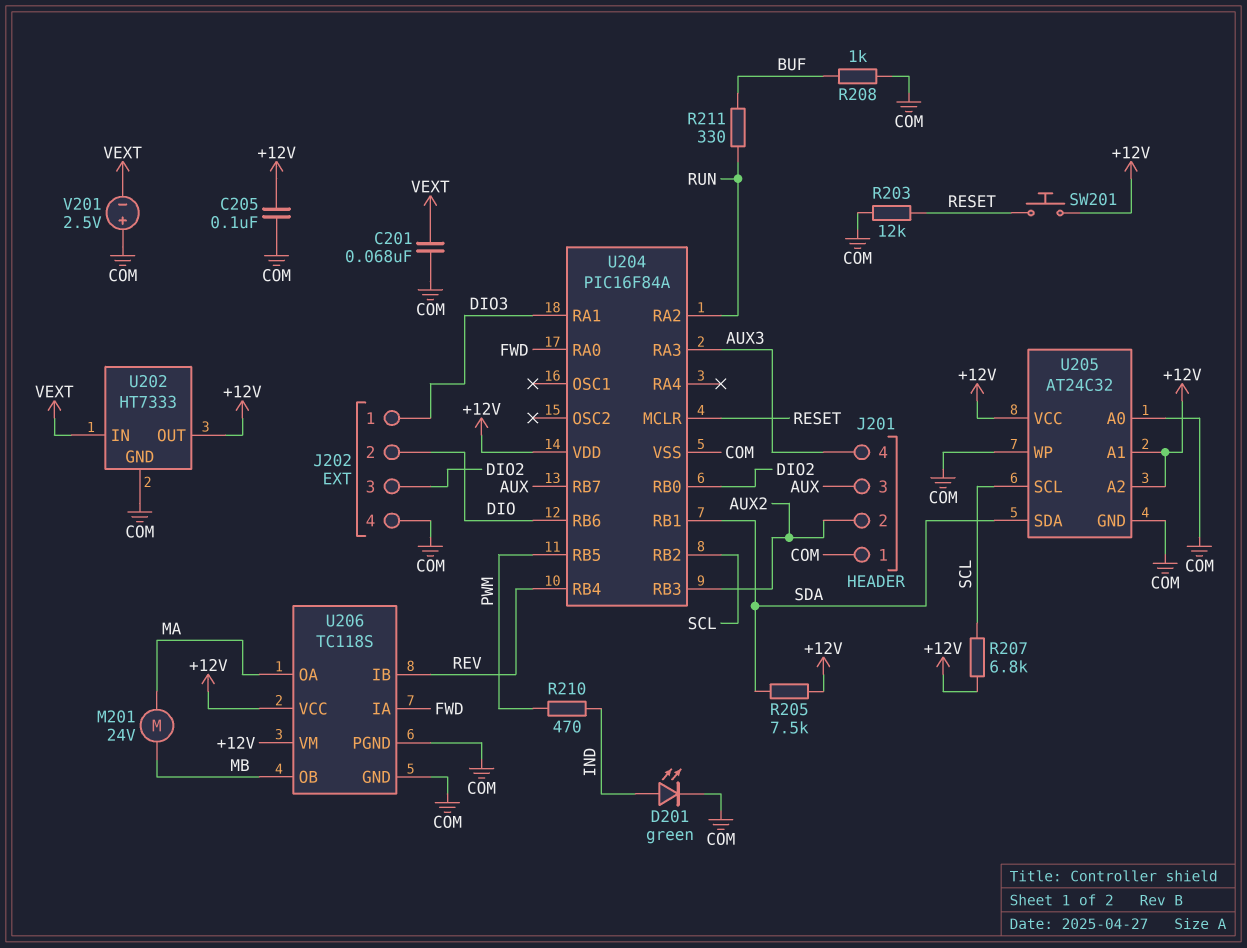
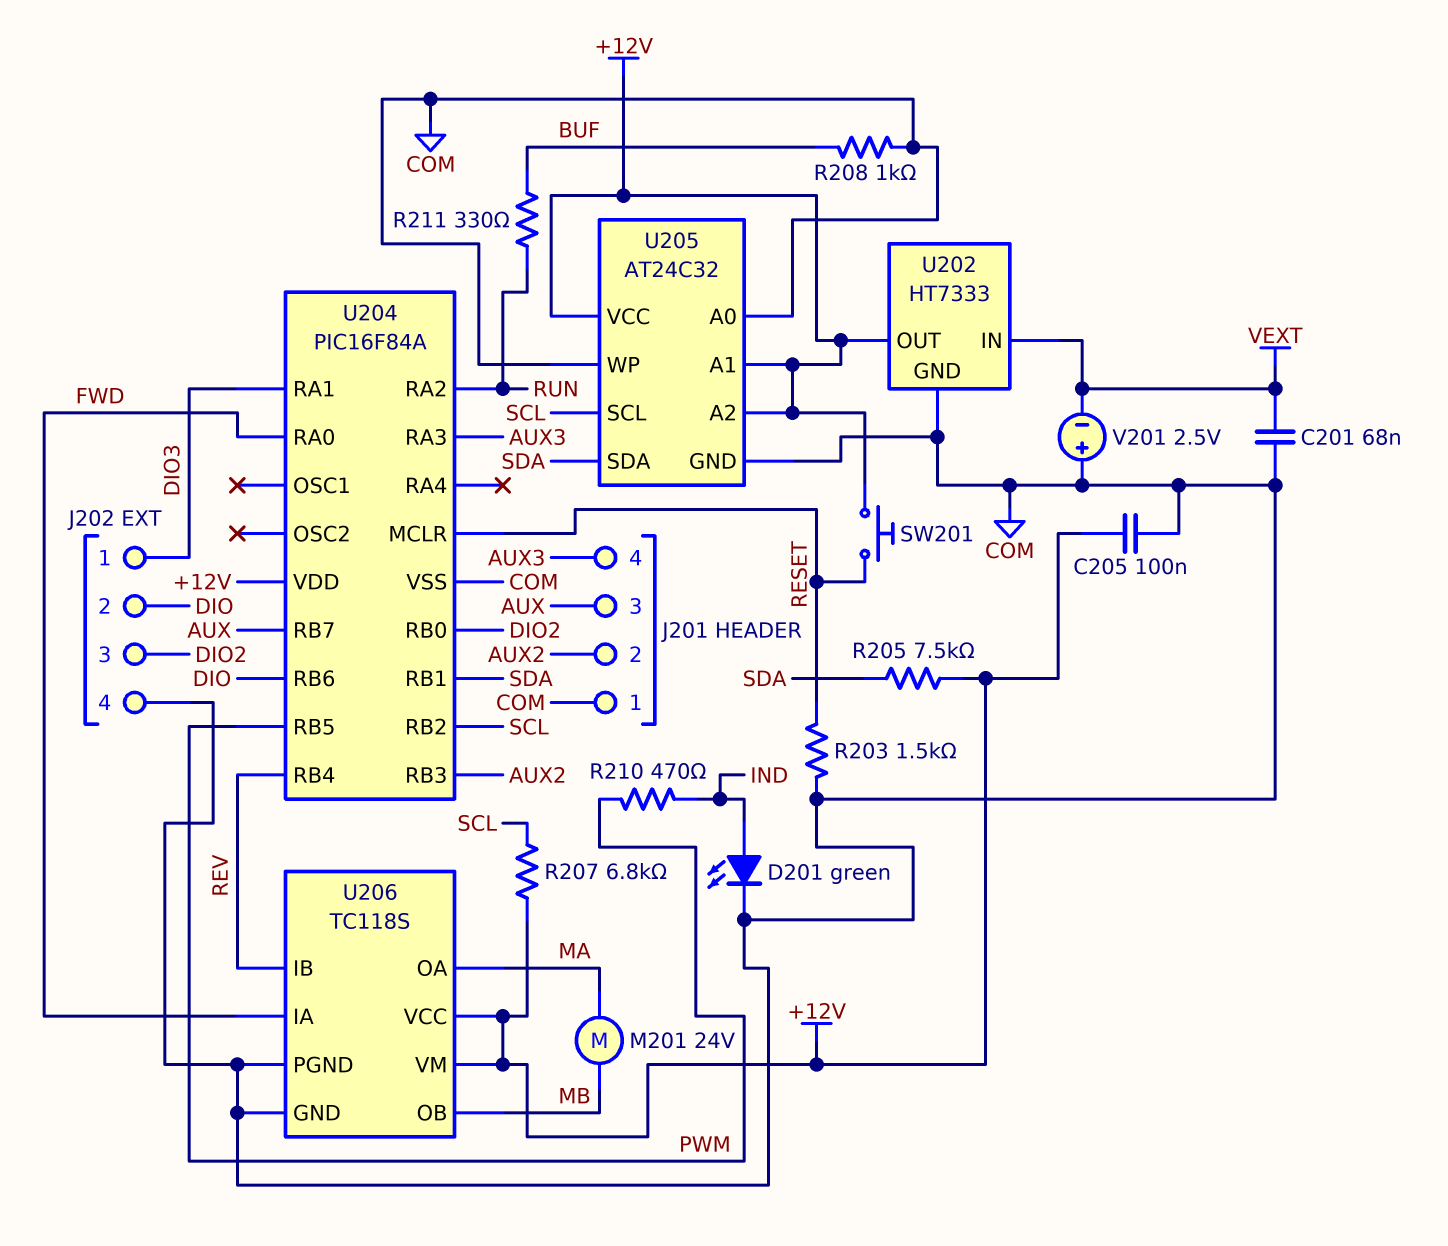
R203: 12k (COM, RESET) -> 1.5k (COM, RESET)

